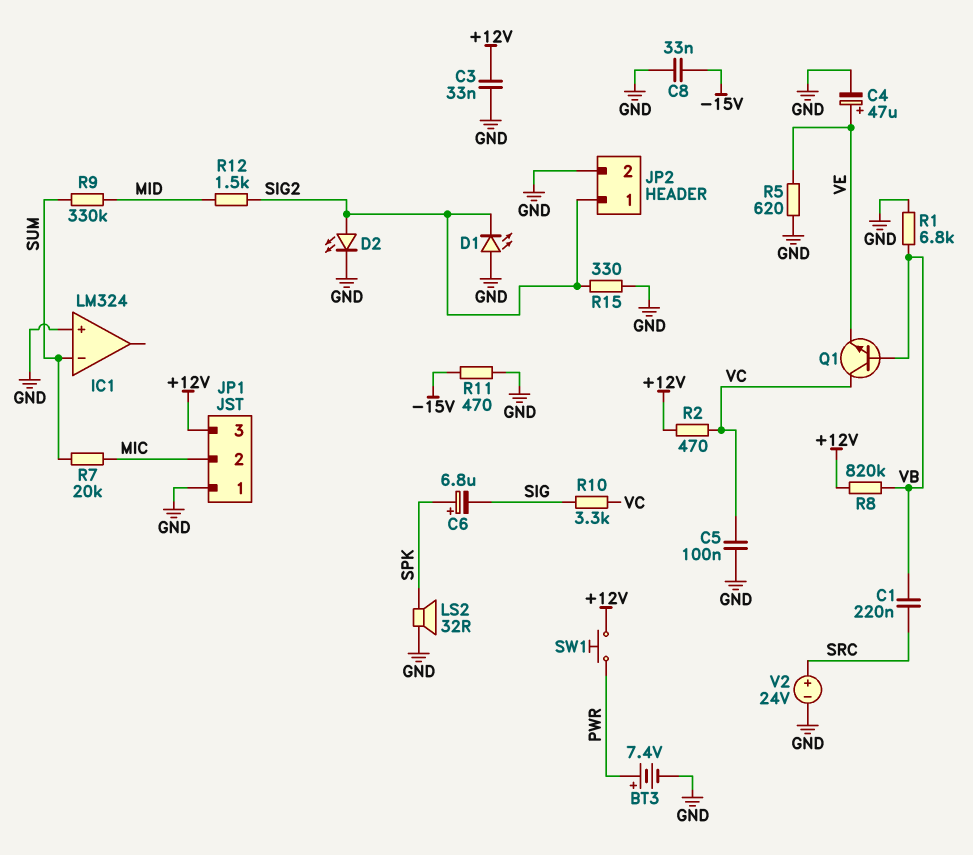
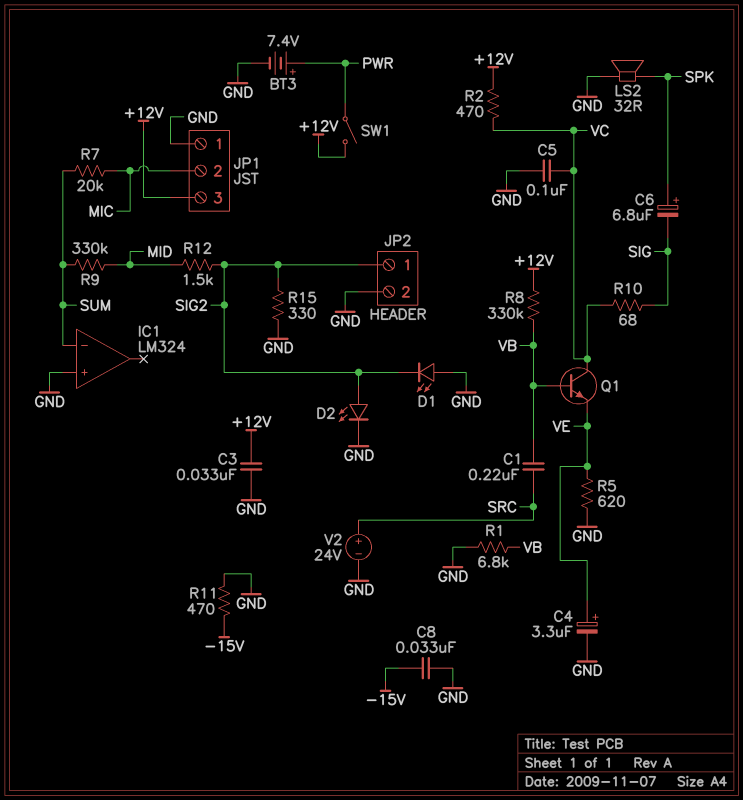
C4: 47uF (plus VE, minus GND) -> 3.3uF (plus VE, minus GND)
R8: 820k (+12V, VB) -> 330k (+12V, VB)
R10: 3.3k (SIG, VC) -> 68 (SIG, VC)
SW1: button (+12V, PWR) -> switch (+12V, PWR)

